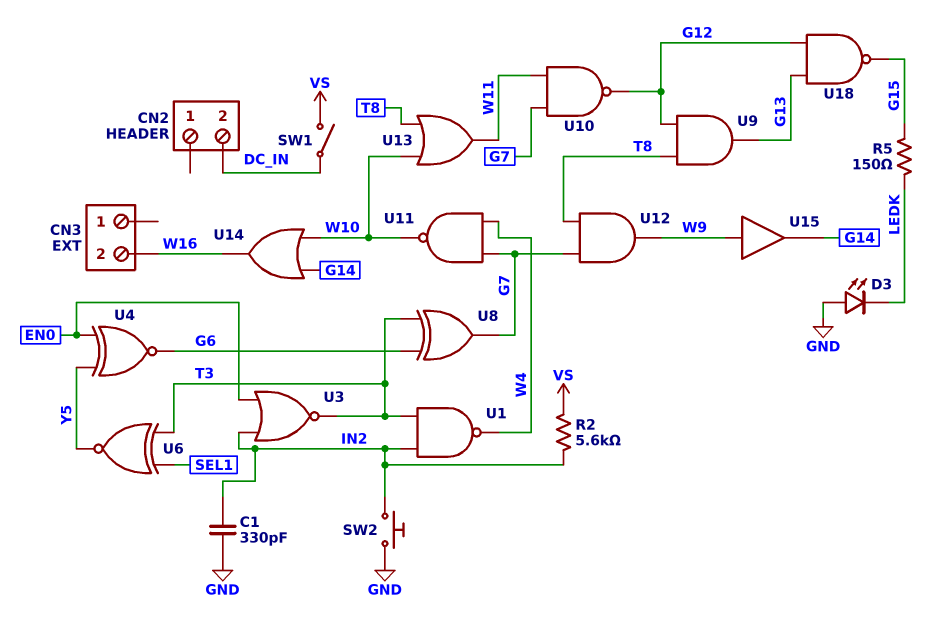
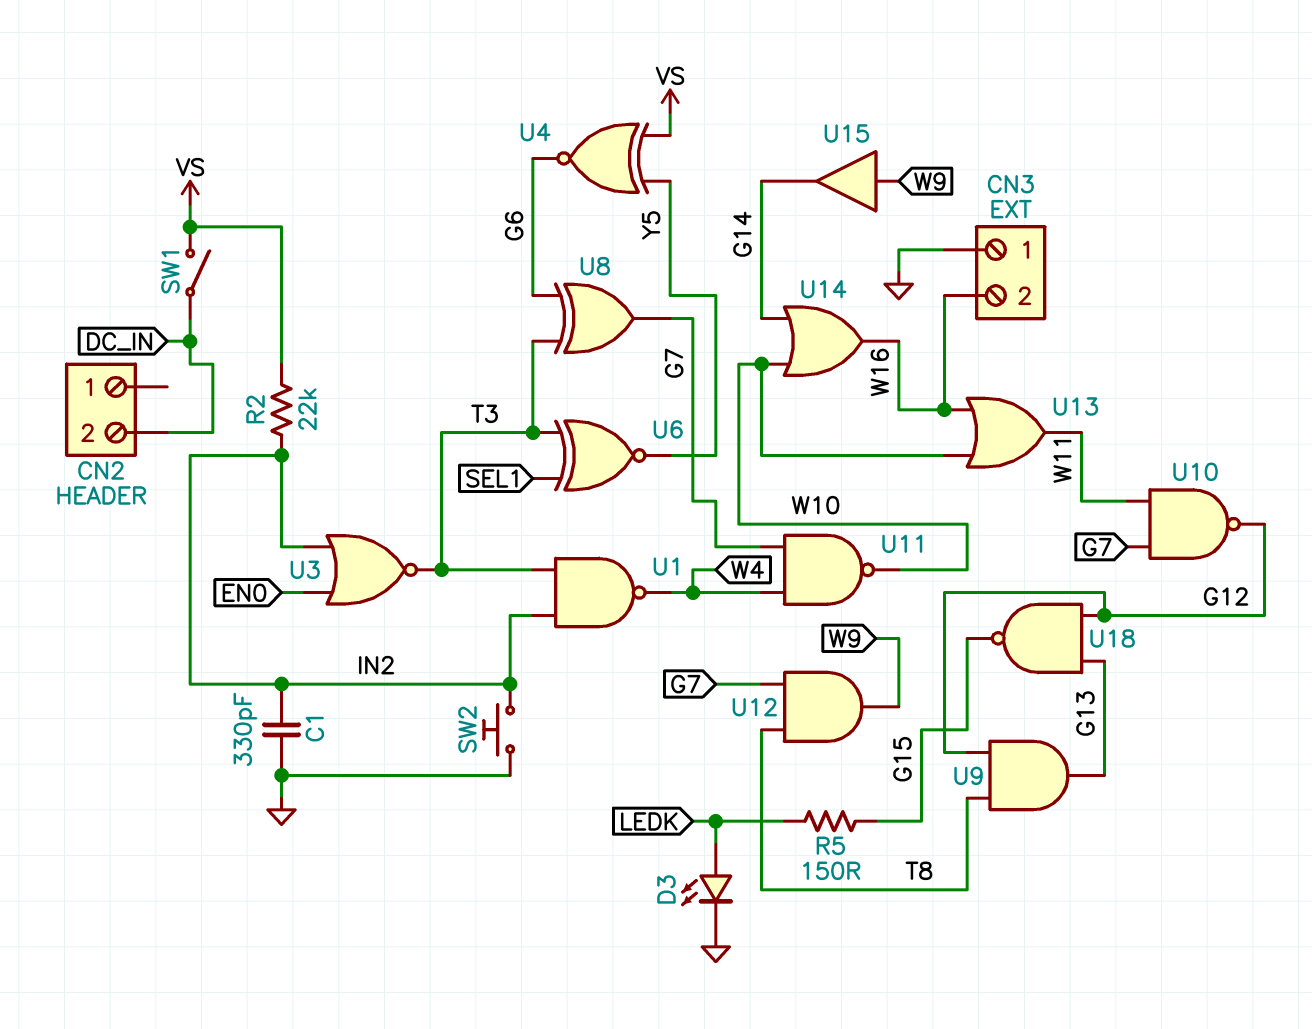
CN3 pin 1: none -> GND
D3: LED (A GND, K LEDK) -> LED (A LEDK, K GND)
R2: 5.6k (IN2, VS) -> 22k (IN2, VS)
U4: XNOR (in EN0, in Y5, out G6) -> XNOR (in VS, in Y5, out G6)
U13: OR (in T8, in W10, out W11) -> OR (in W10, in W16, out W11)

